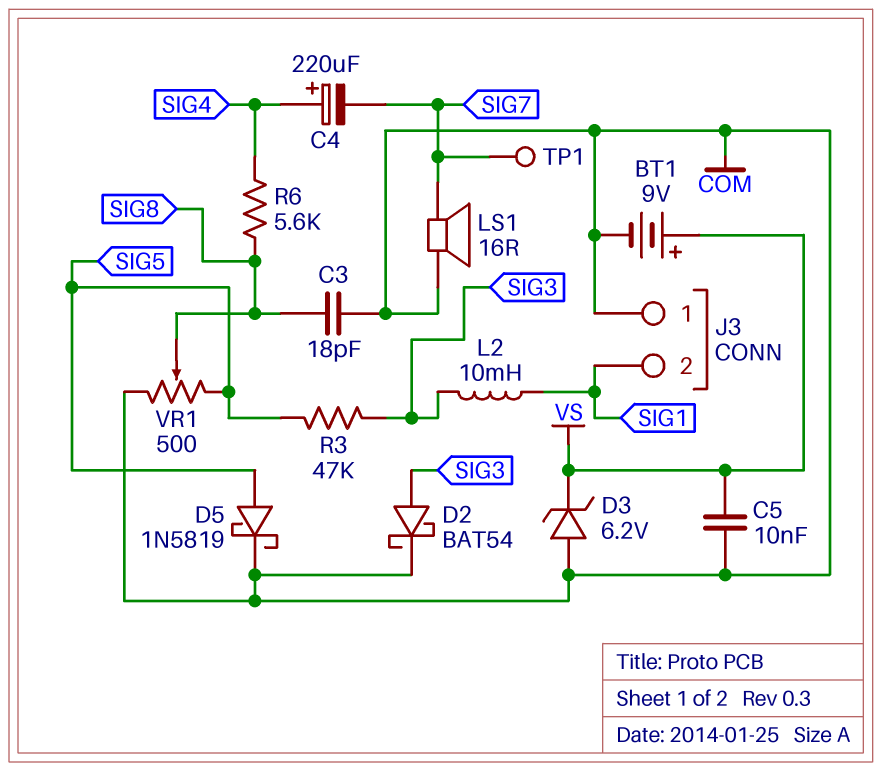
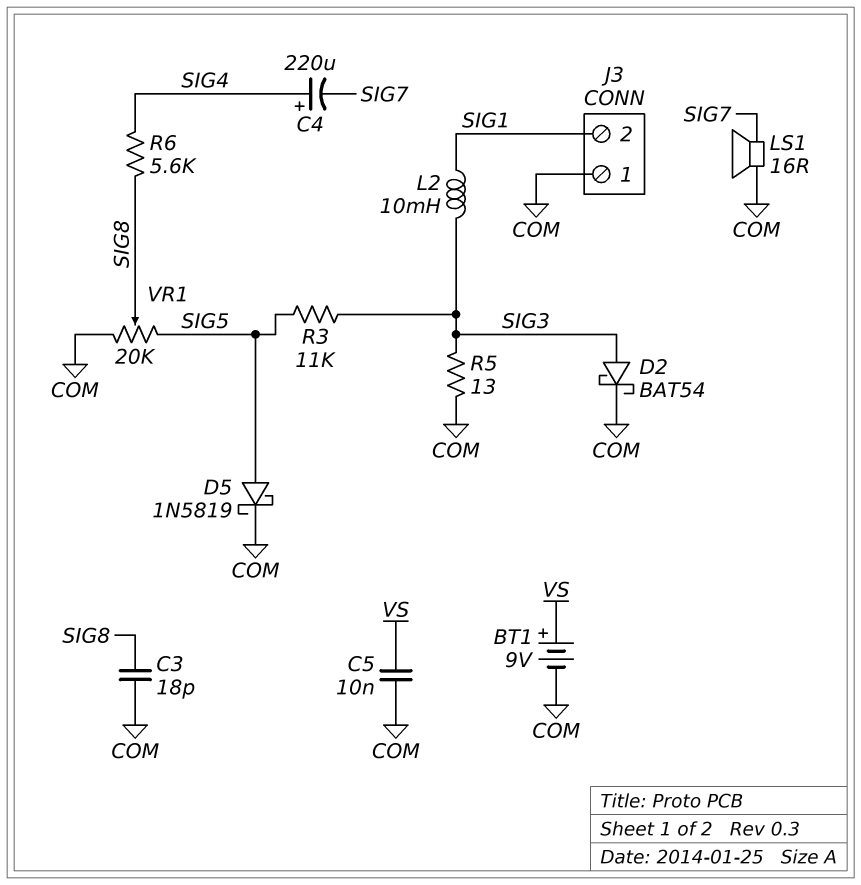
D3: zener 6.2V (A COM, K VS) -> none
R3: 47k (SIG3, SIG5) -> 11k (SIG3, SIG5)
R5: none -> 13 (COM, SIG3)
TP1: test point (SIG7) -> none
VR1: 500 (COM, SIG5, wiper SIG8) -> 20k (COM, SIG5, wiper SIG8)

